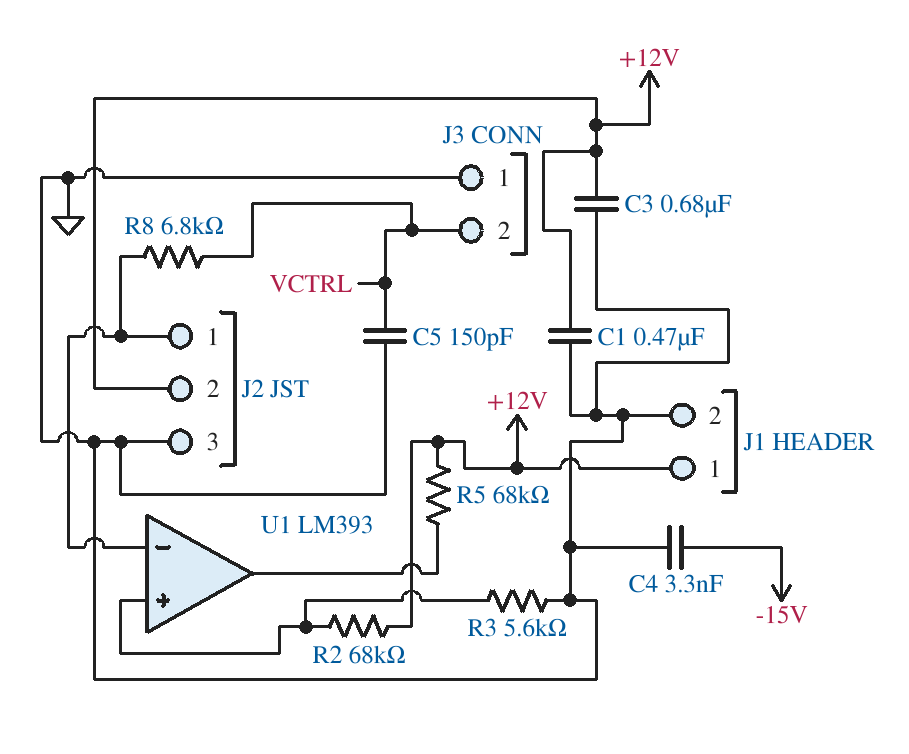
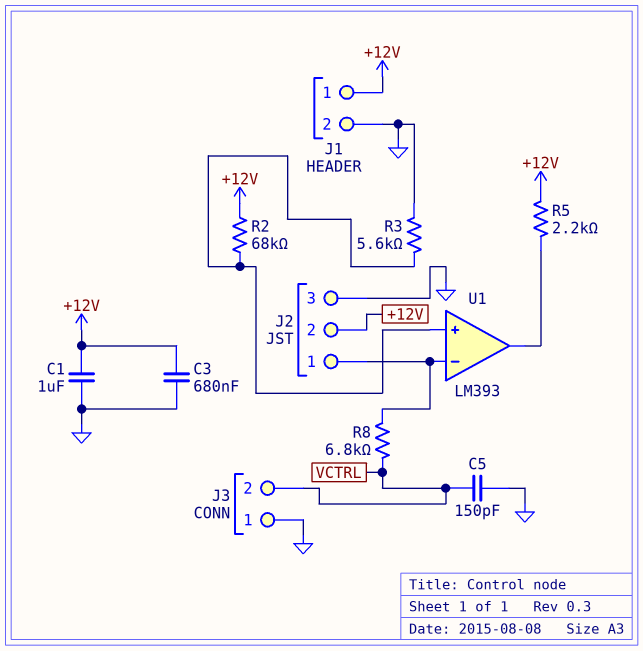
C1: 470nF (+12V, GND) -> 1uF (+12V, GND)
C4: 3.3nF (-15V, GND) -> none
R5: 68k (+12V, U1/out) -> 2.2k (+12V, U1/out)

